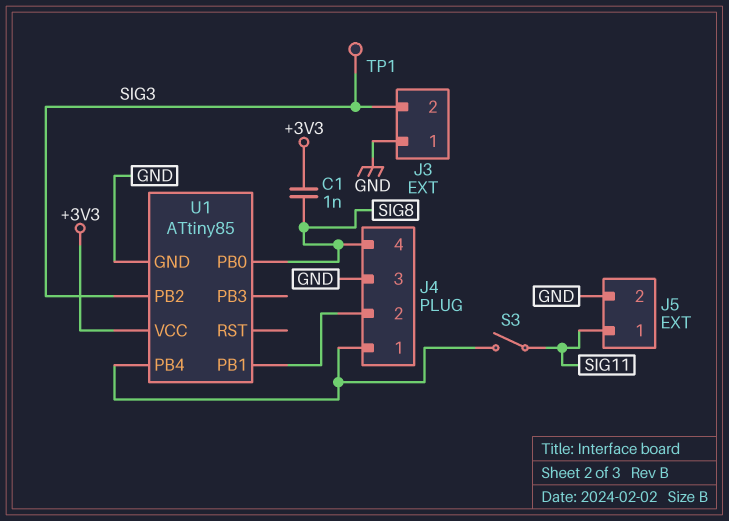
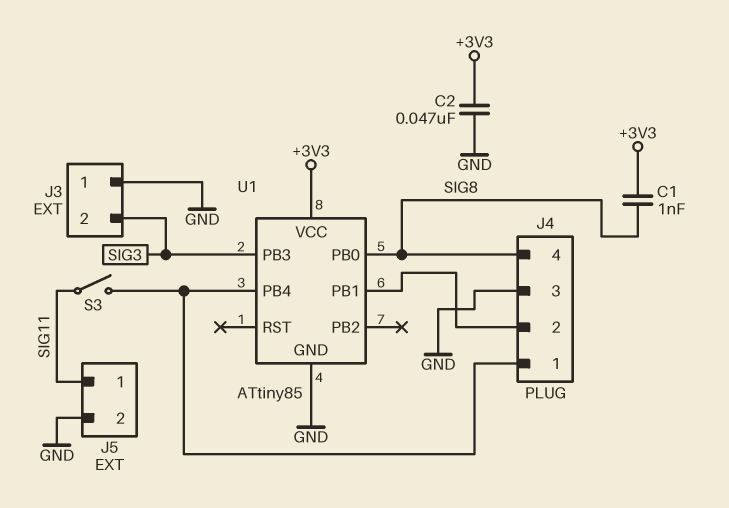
C2: none -> 47nF (+3V3, GND)
TP1: test point (SIG3) -> none
U1 pin PB2: SIG3 -> none
U1 pin PB3: none -> SIG3

